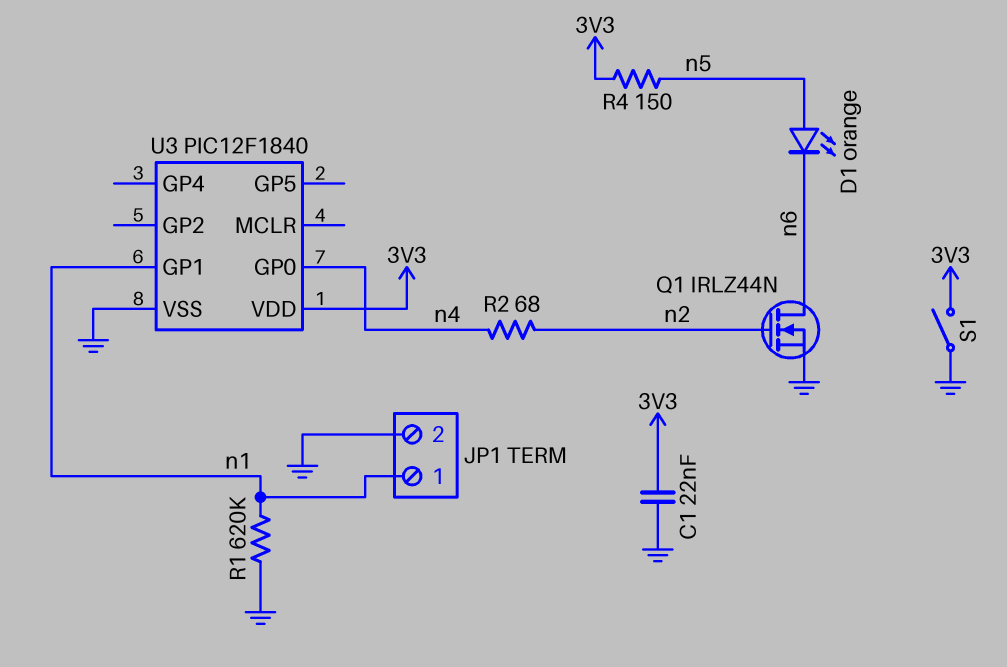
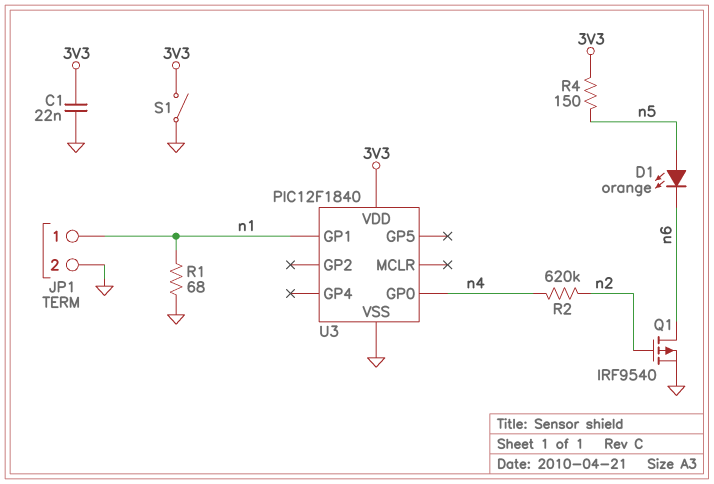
Q1: NMOS IRLZ44N (G n2, D n6, S GND) -> PMOS IRF9540 (G n2, D n6, S GND)
R1: 620k (GND, n1) -> 68 (GND, n1)
R2: 68 (n2, n4) -> 620k (n2, n4)

